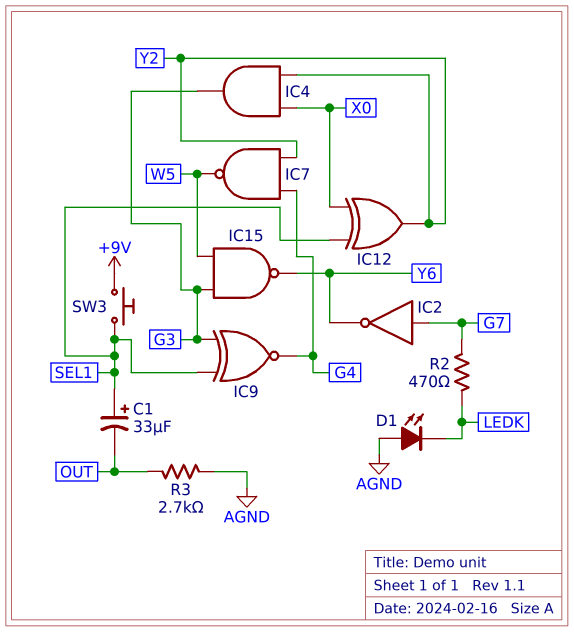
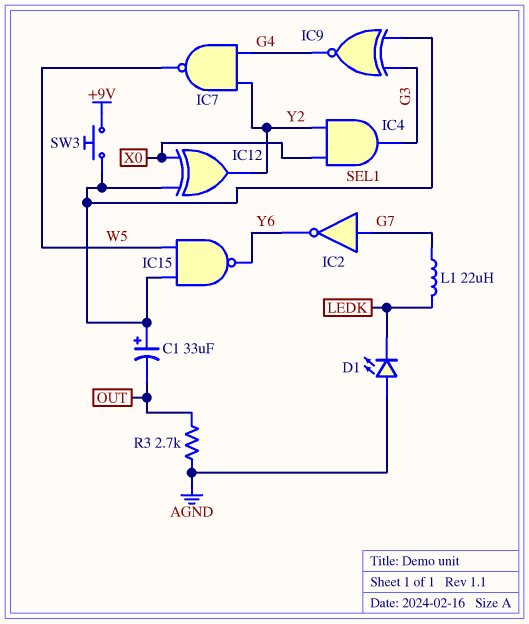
IC15: NAND (in G3, in W5, out Y6) -> NAND (in SEL1, in W5, out Y6)
L1: none -> 22uH (G7, LEDK)
R2: 470 (G7, LEDK) -> none

